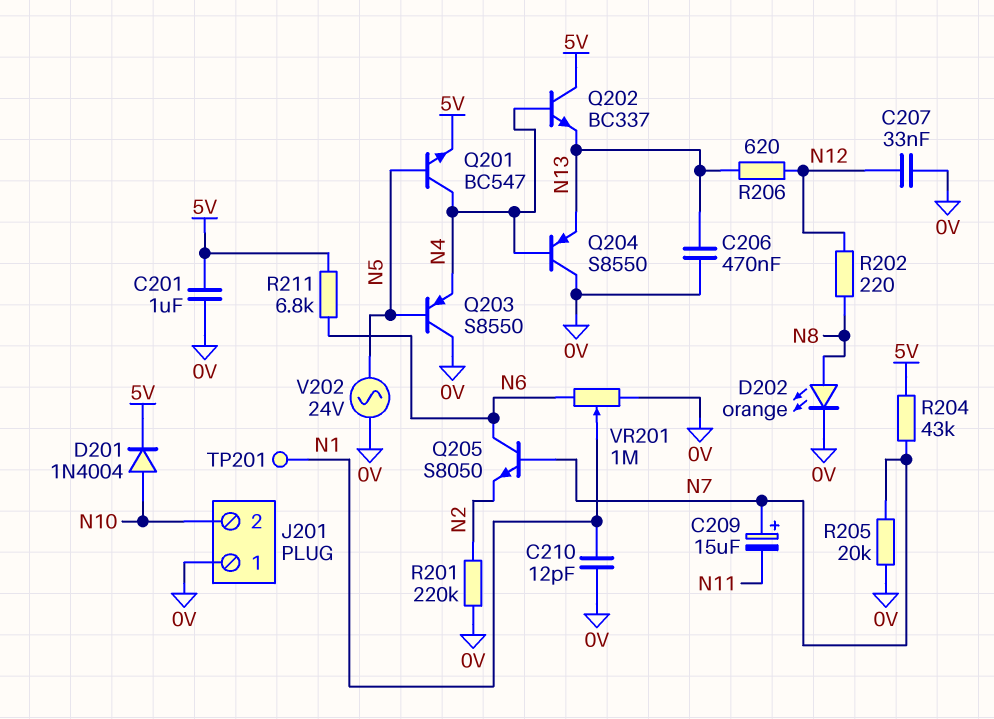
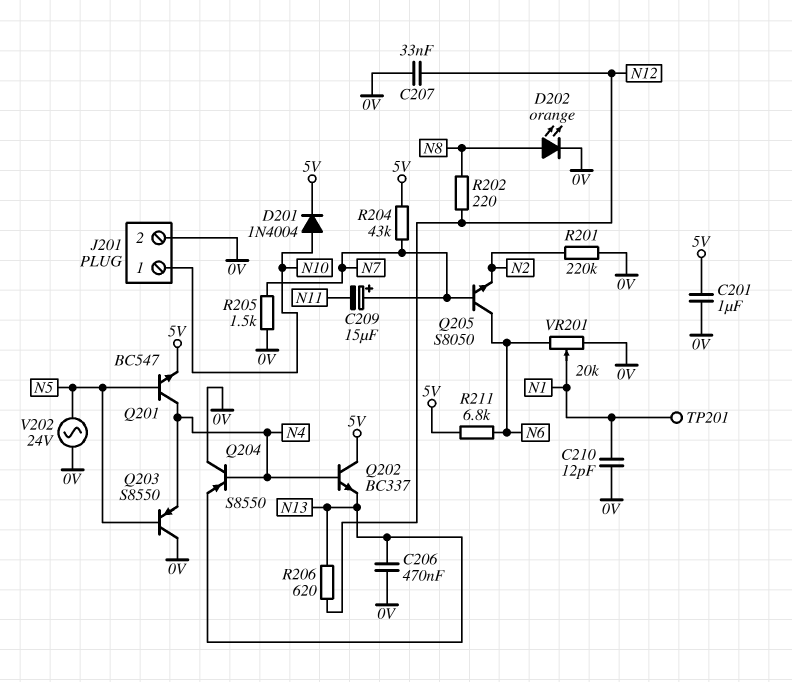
J201 pin 1: 0V -> N10
J201 pin 2: N10 -> 0V
R205: 20k (0V, N7) -> 1.5k (0V, N7)
VR201: 1M (0V, N6, wiper N1) -> 20k (0V, N6, wiper N1)

